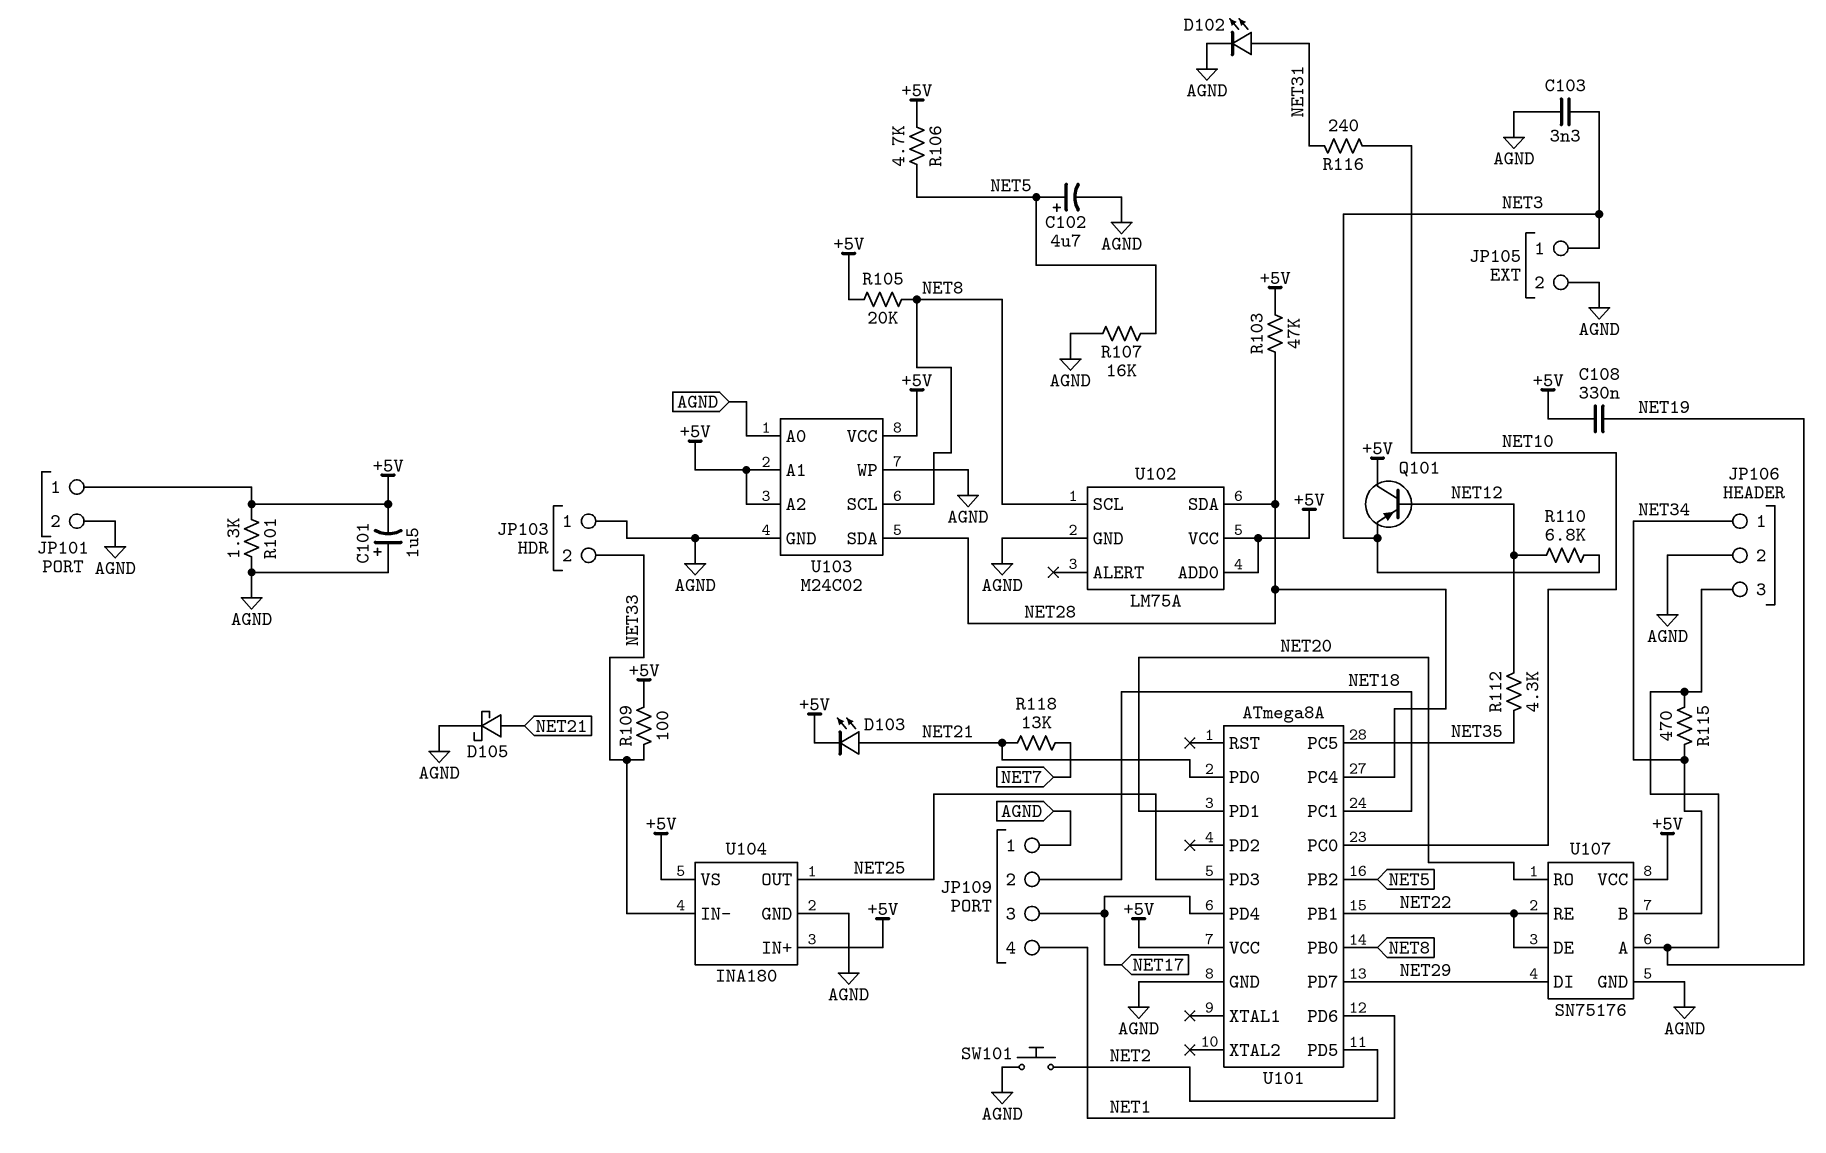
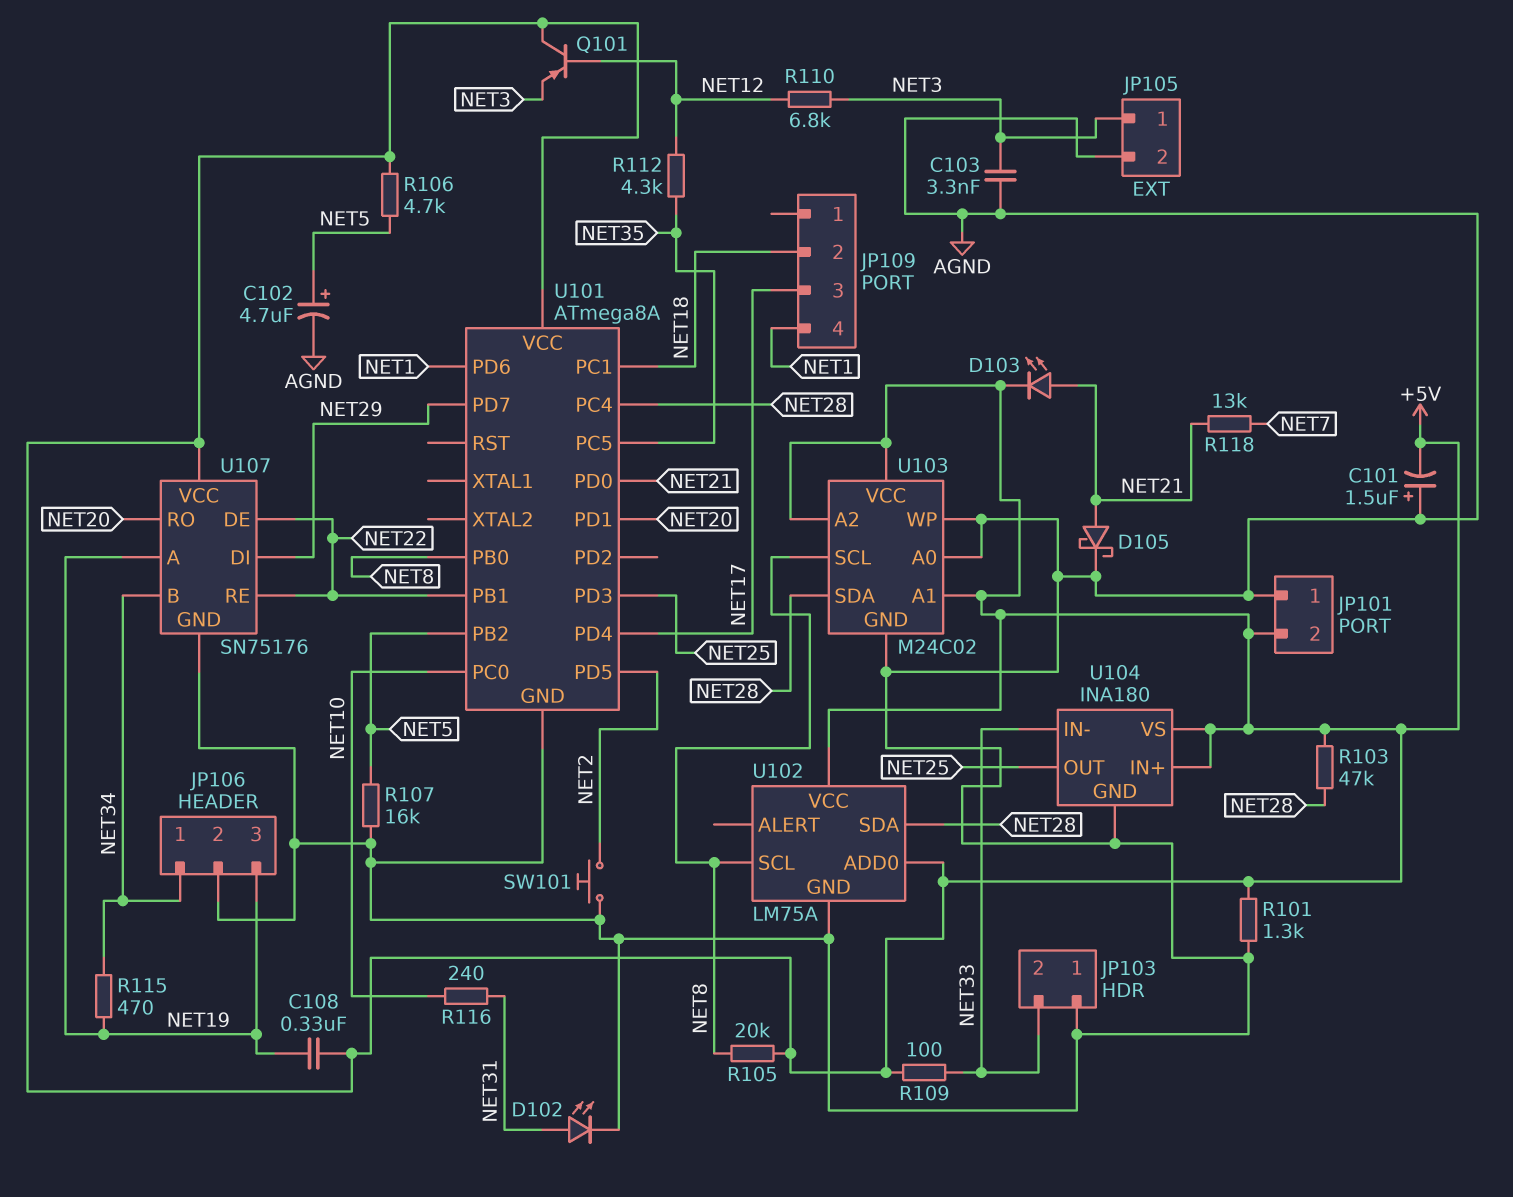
JP101 pin 1: +5V -> AGND
JP101 pin 2: AGND -> +5V
JP109 pin 1: AGND -> none

